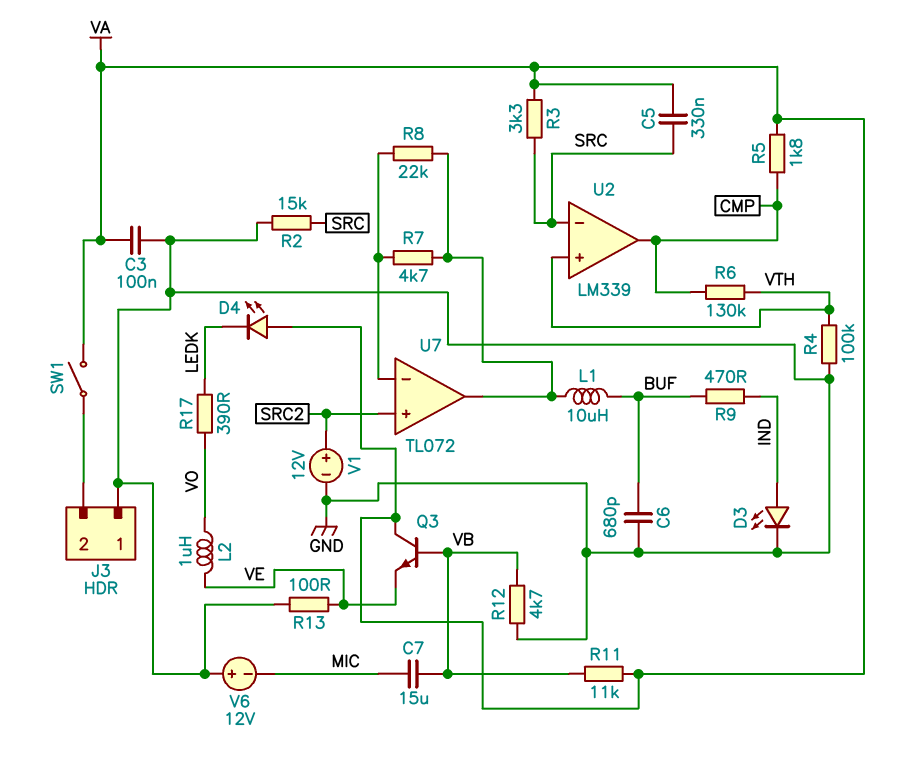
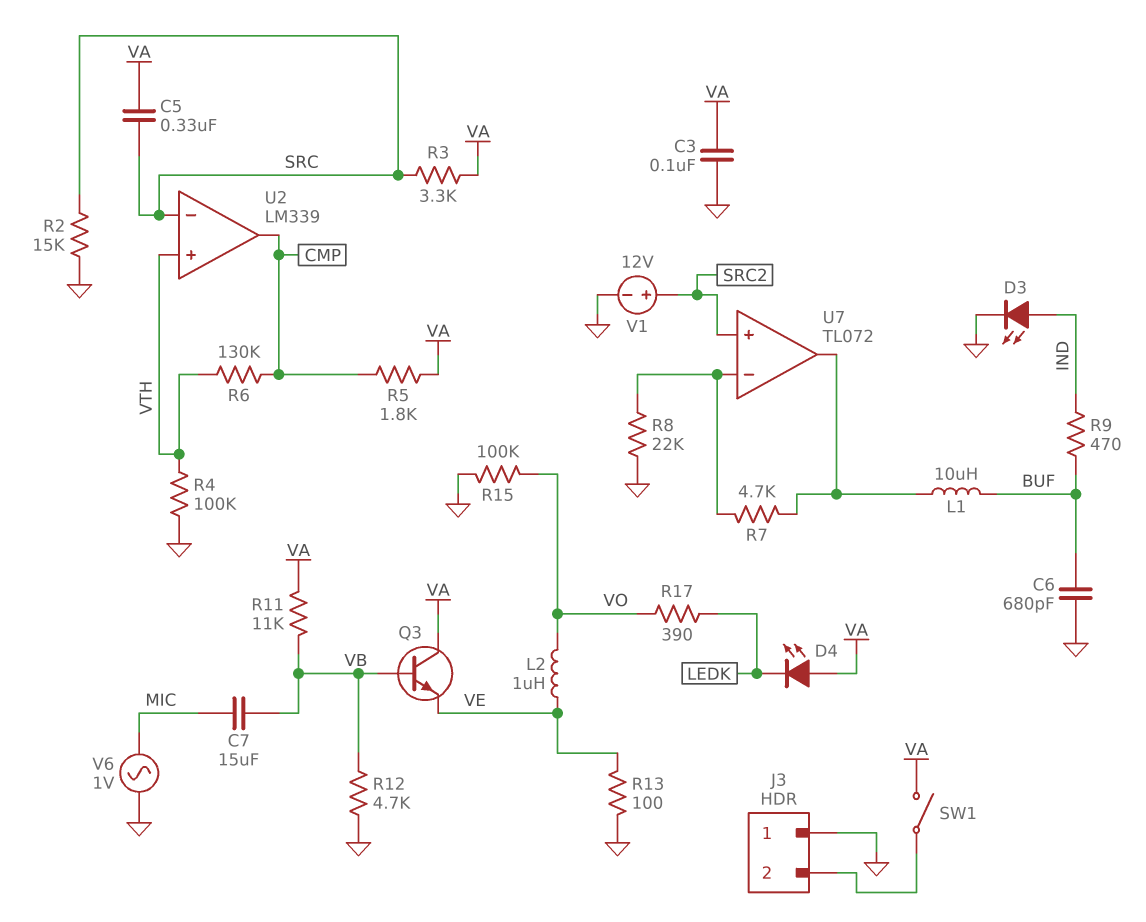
R8: 22k (U7/in-, U7/out) -> 22k (GND, U7/in-)
R15: none -> 100k (GND, VO)
V6: 12V (plus GND, minus MIC) -> AC 1V (GND, MIC)

